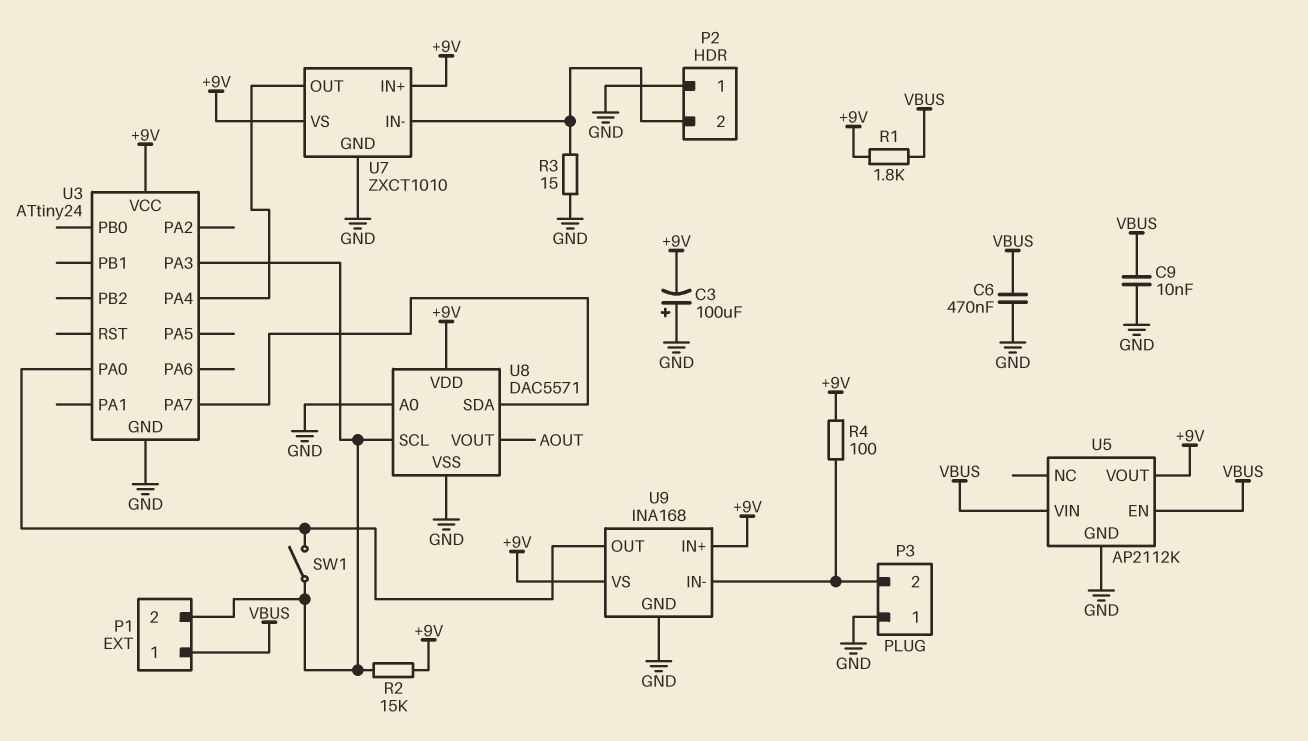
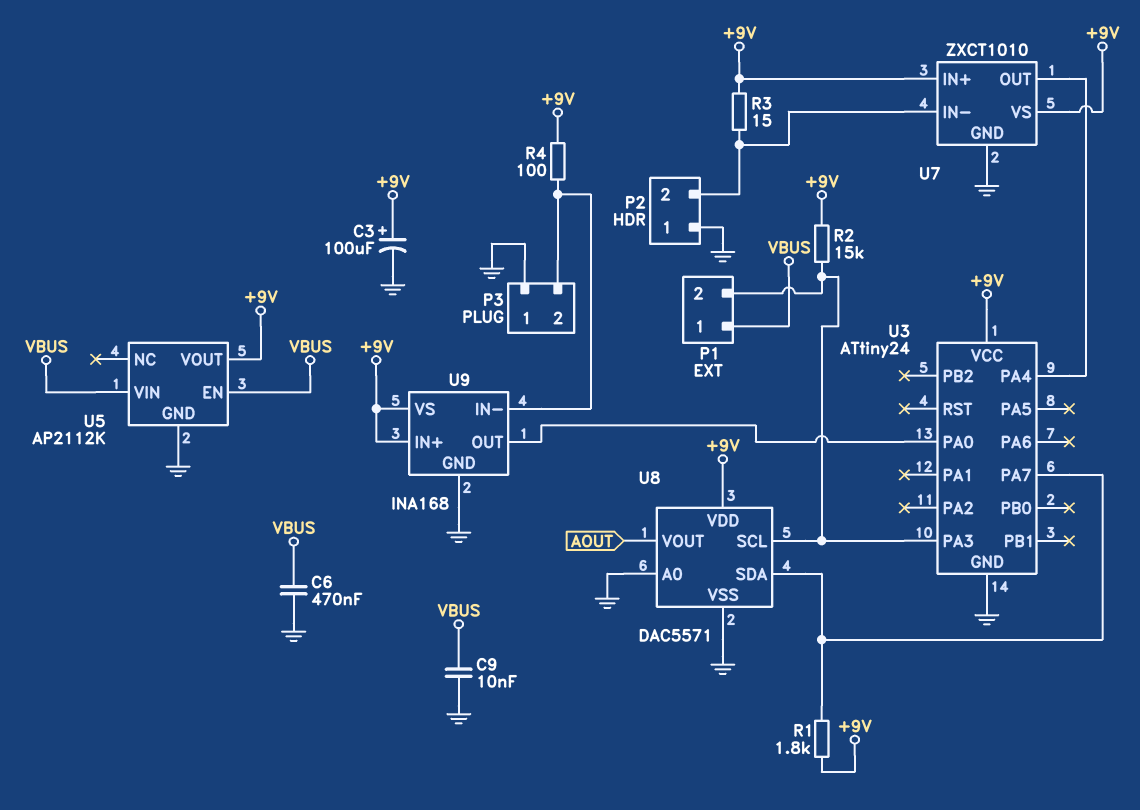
C3: 100uF (plus GND, minus +9V) -> 100uF (plus +9V, minus GND)
R1: 1.8k (+9V, VBUS) -> 1.8k (+9V, U3/PA7)
R3: 15 (GND, P2/2) -> 15 (+9V, P2/2)
SW1: switch (P1/2, U3/PA0) -> none

